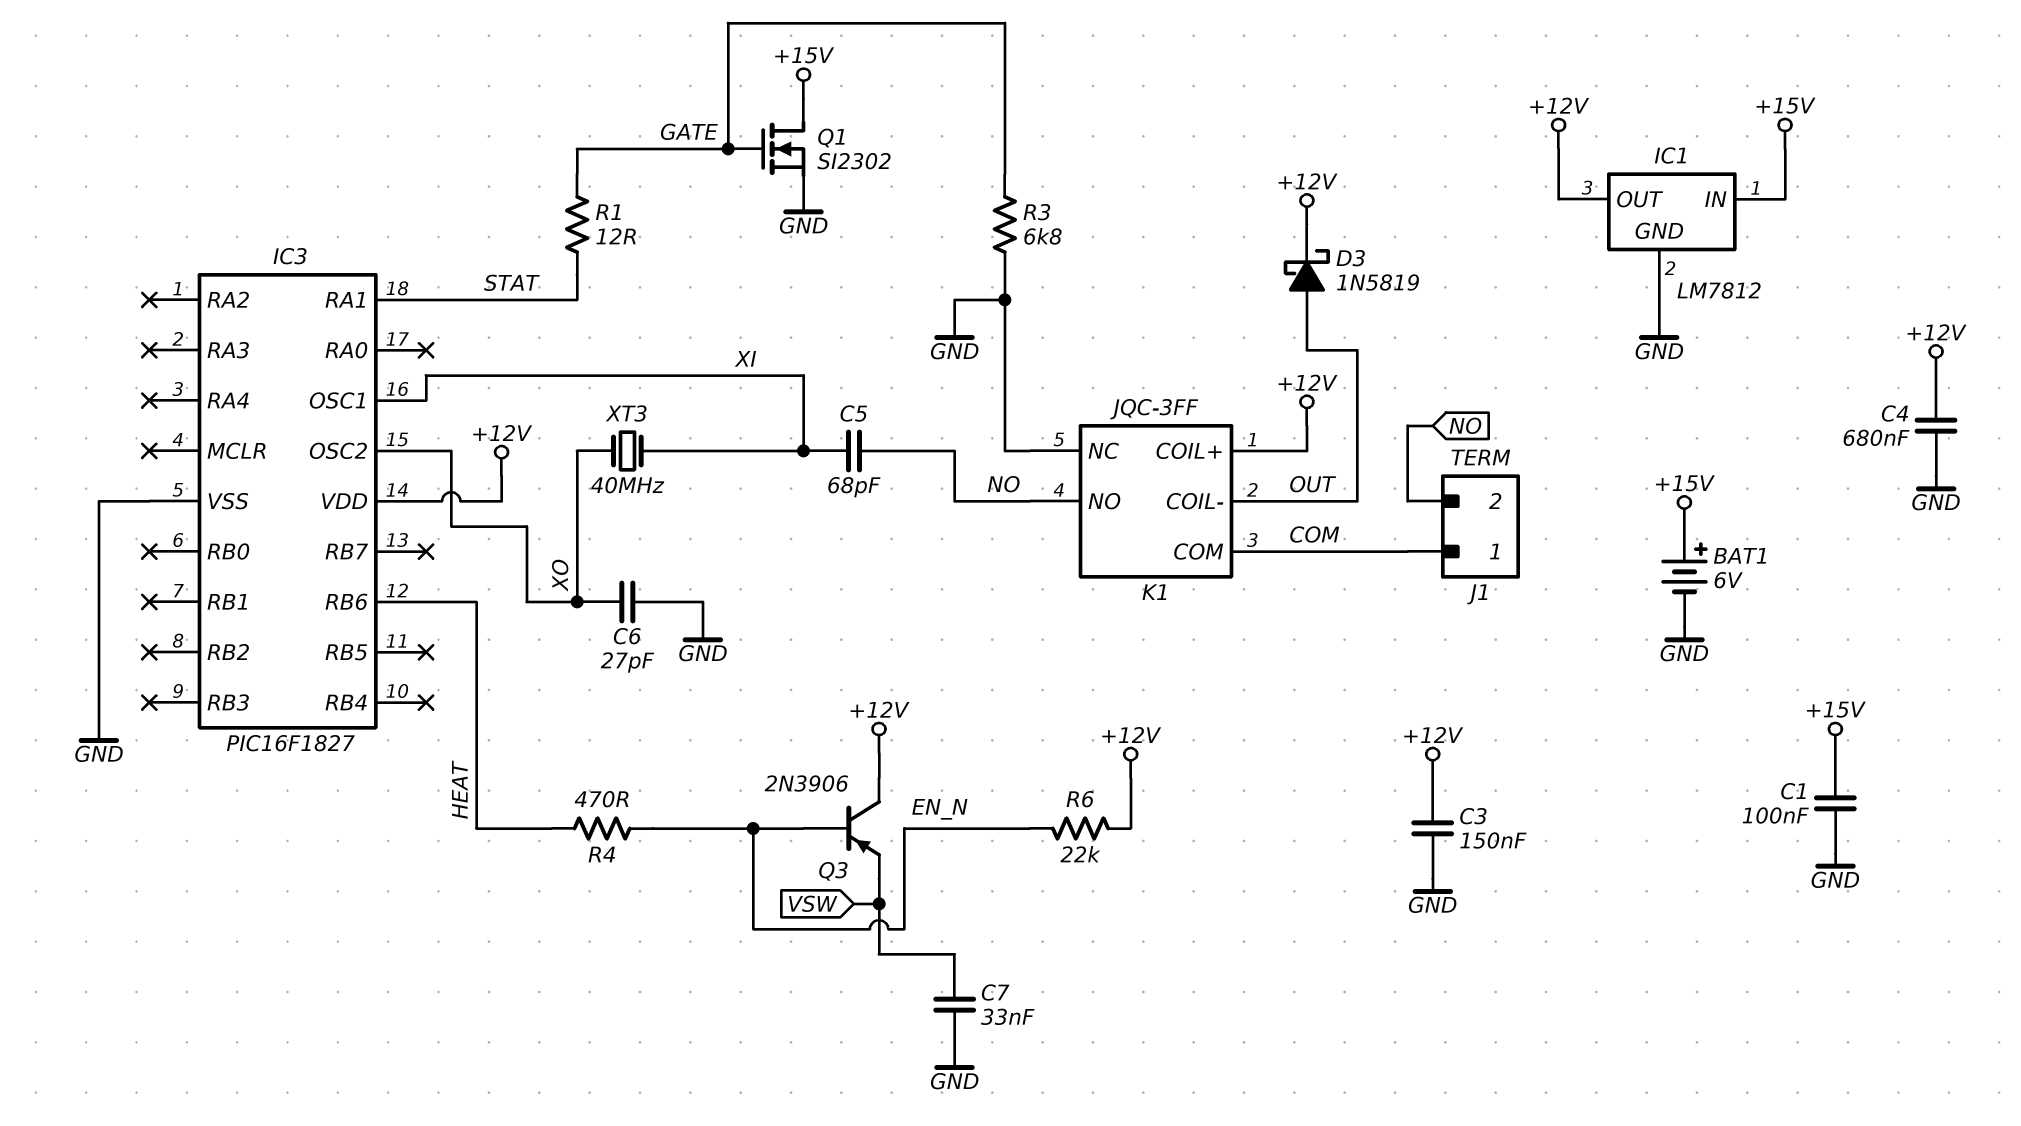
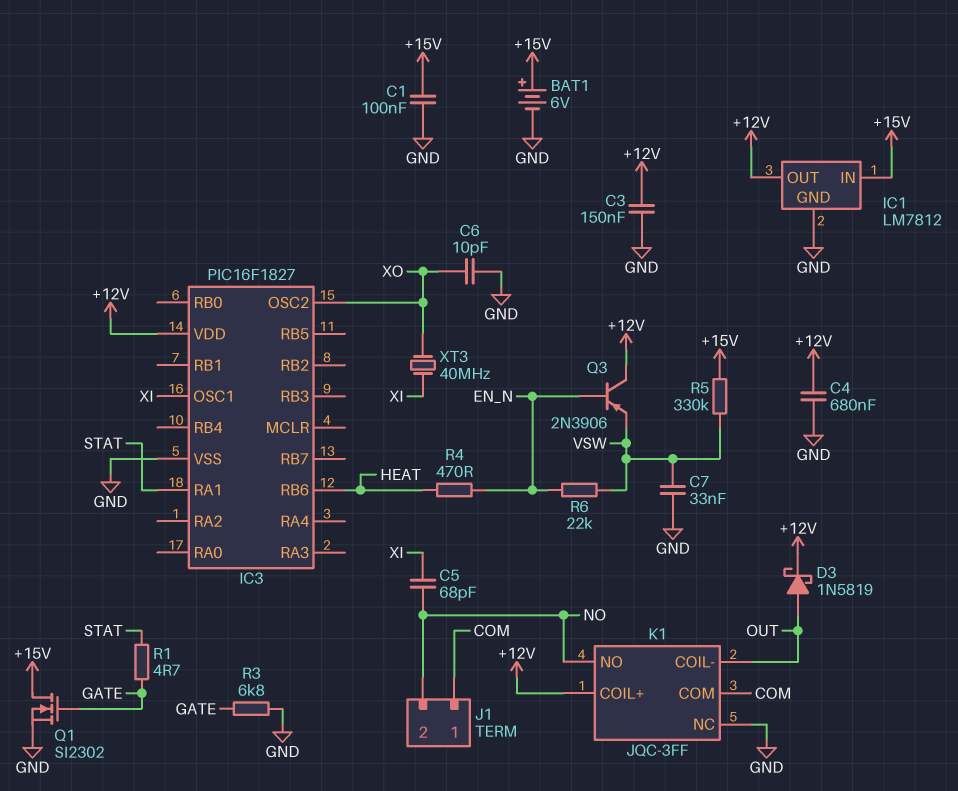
C6: 27pF (GND, XO) -> 10pF (GND, XO)
R1: 12 (GATE, STAT) -> 4.7 (GATE, STAT)
R5: none -> 330k (+15V, VSW)
R6: 22k (+12V, EN_N) -> 22k (EN_N, VSW)

